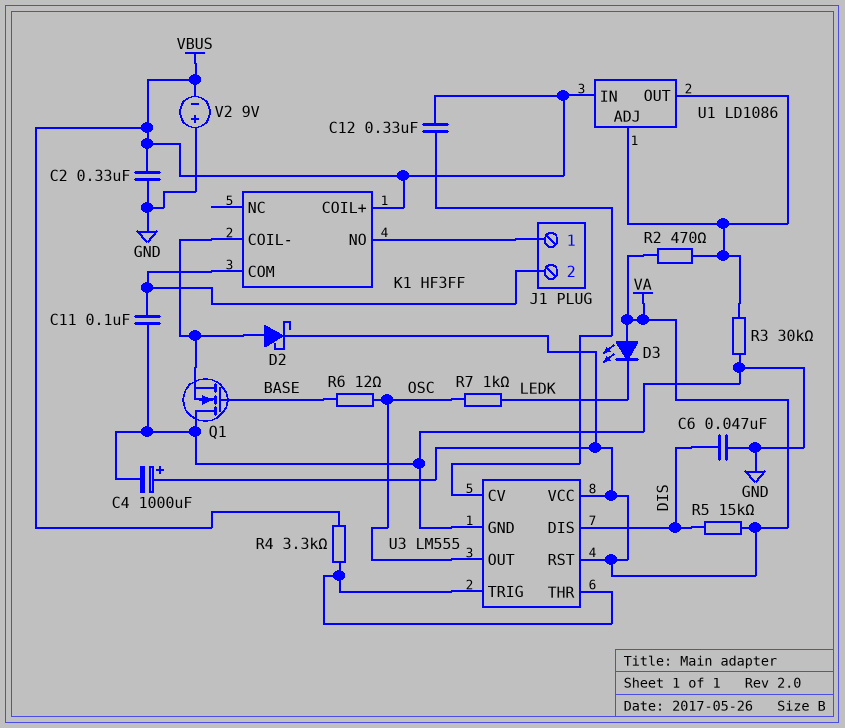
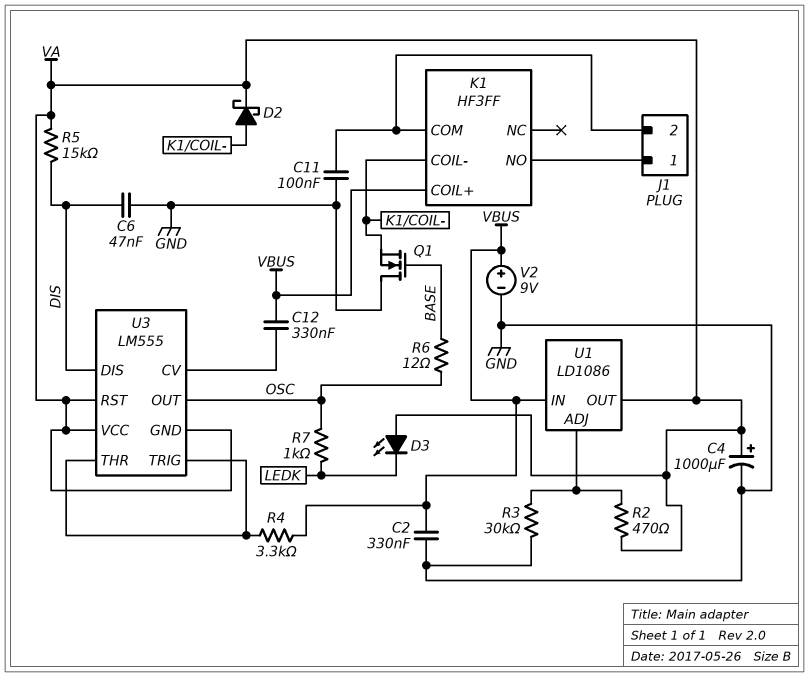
U1 pin OUT: U1/ADJ -> VA
U3 pin GND: GND -> VA
V2: 9V (plus GND, minus VBUS) -> 9V (plus VBUS, minus GND)

